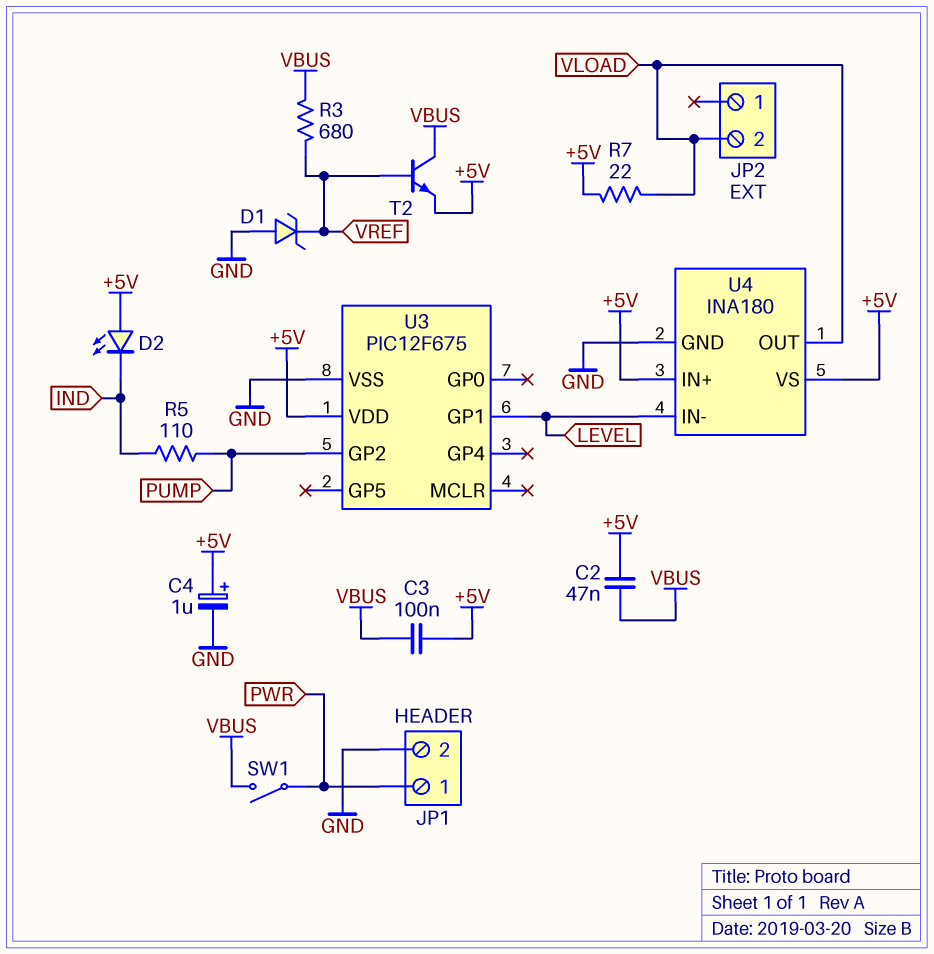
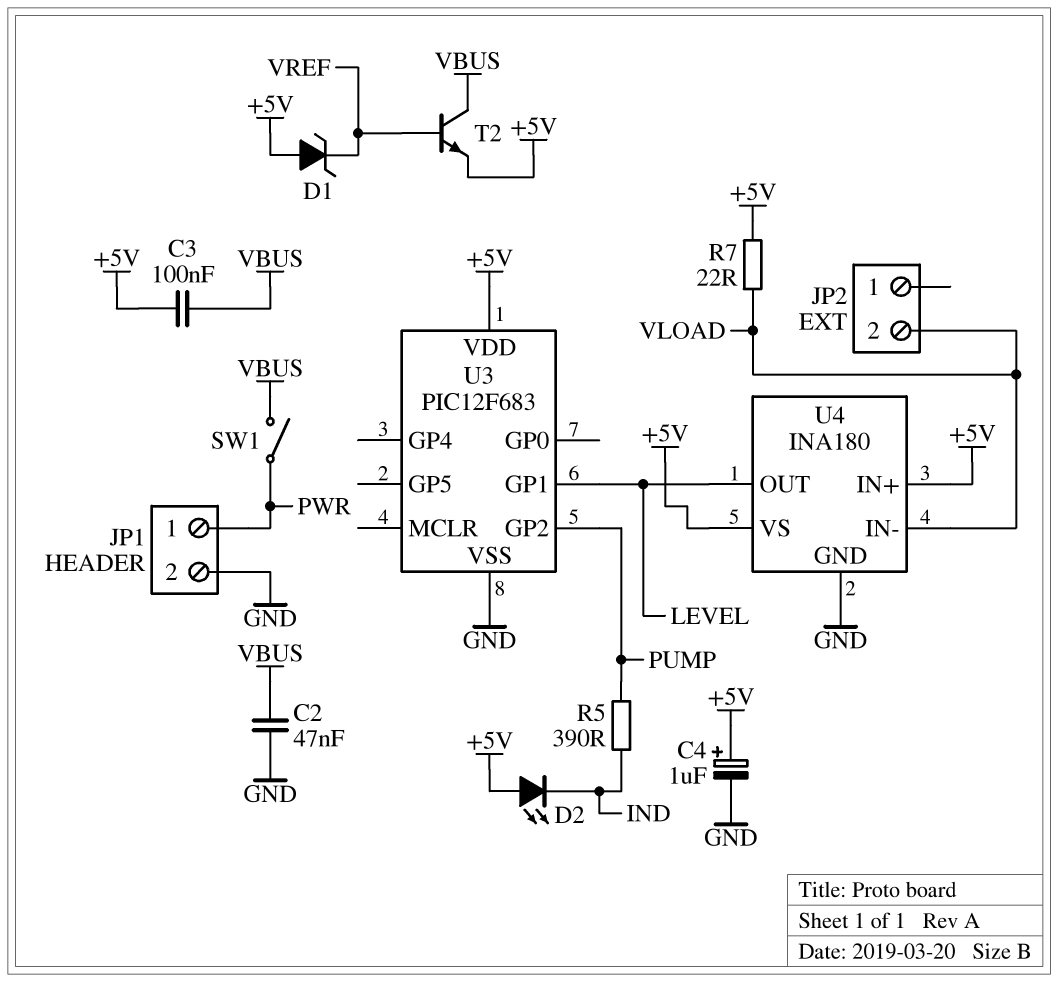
C2: 47nF (+5V, VBUS) -> 47nF (GND, VBUS)
D1: zener (A GND, K VREF) -> zener (A +5V, K VREF)
R3: 680 (VBUS, VREF) -> none
R5: 110 (IND, PUMP) -> 390 (IND, PUMP)
U3: PIC12F675 -> PIC12F683
U4 pin IN-: LEVEL -> VLOAD
U4 pin OUT: VLOAD -> LEVEL

